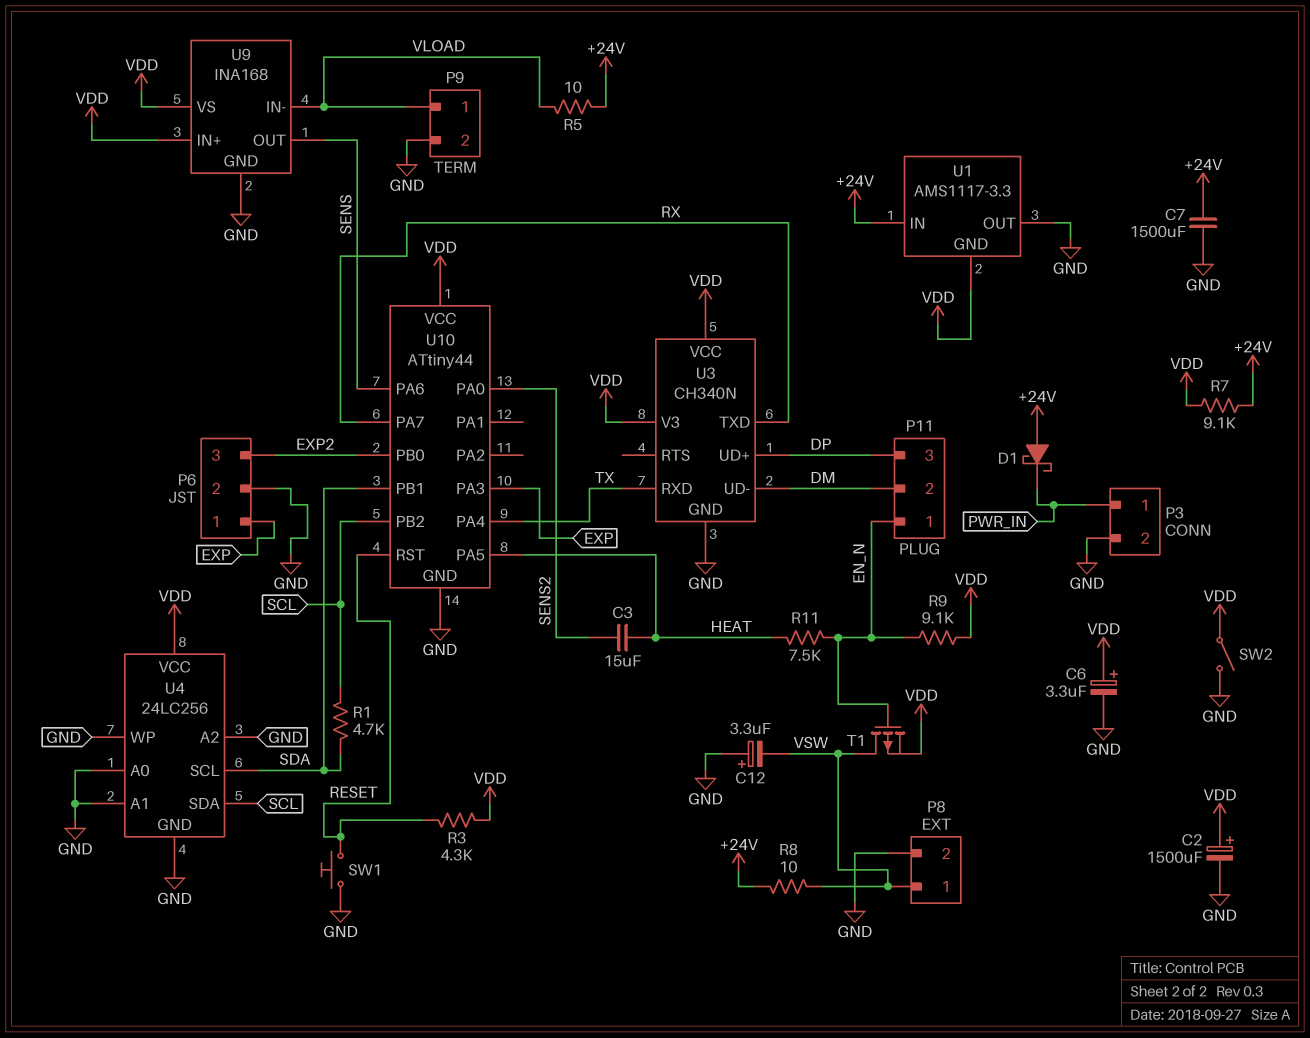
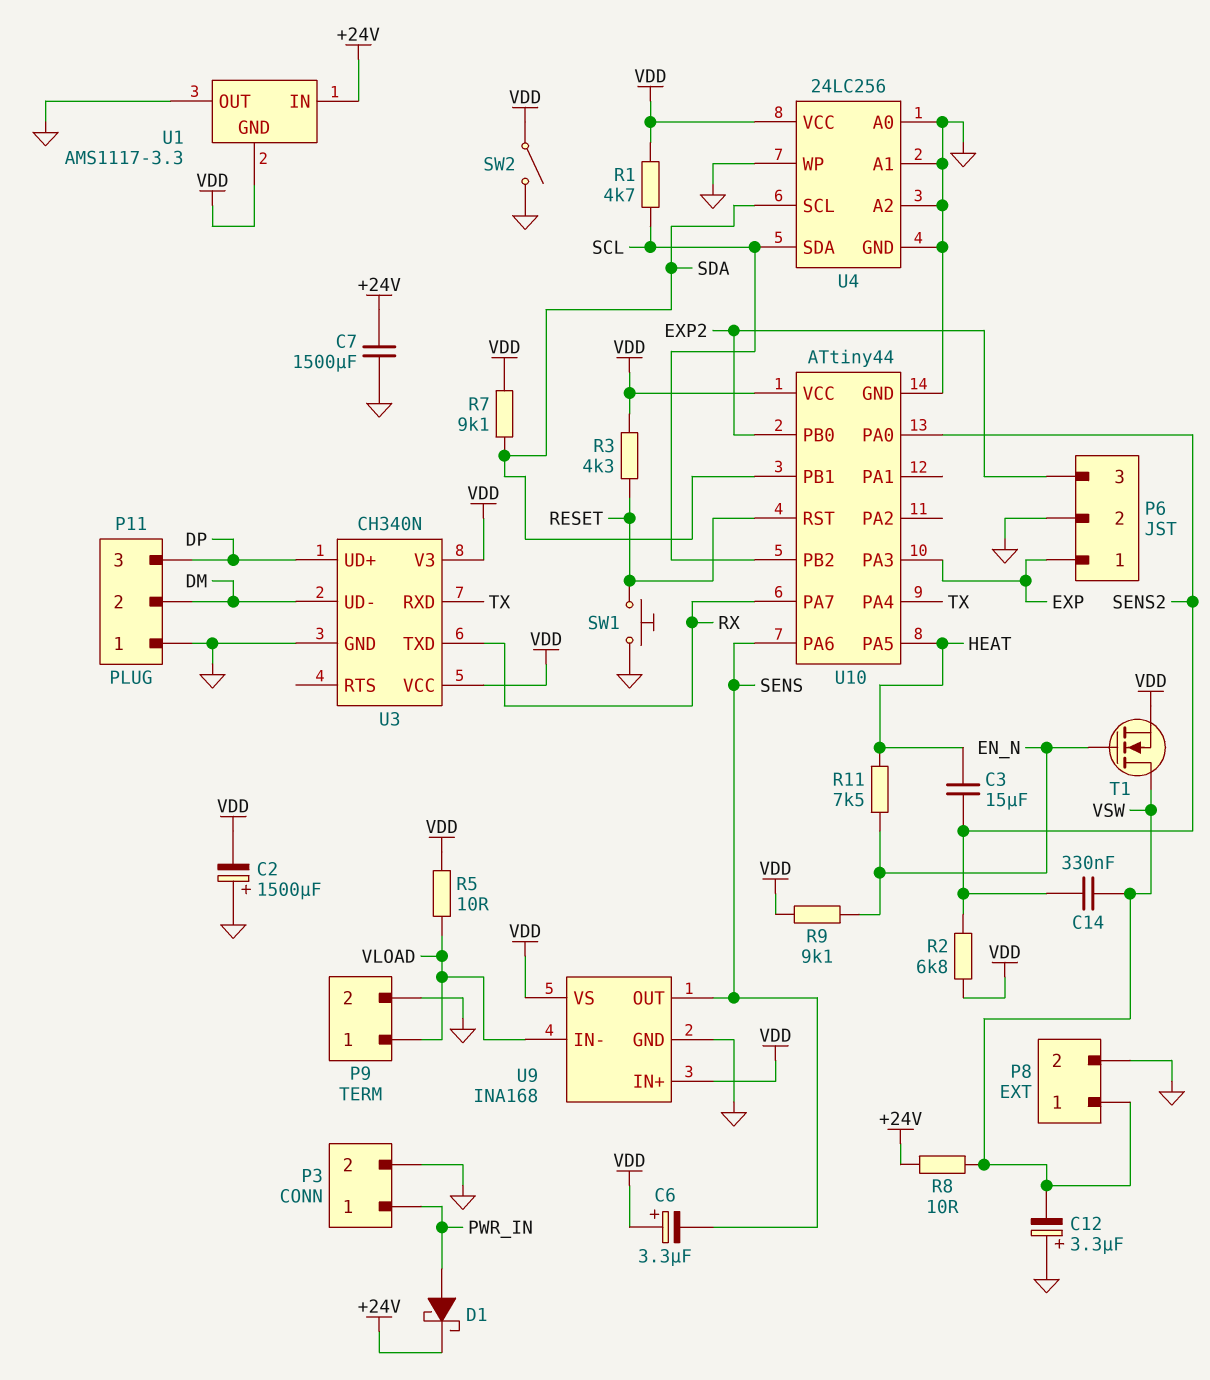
C2: 1500uF (plus VDD, minus GND) -> 1500uF (plus GND, minus VDD)
C6: 3.3uF (plus VDD, minus GND) -> 3.3uF (plus VDD, minus SENS)
C14: none -> 330nF (SENS2, VSW)
D1: schottky (A +24V, K PWR_IN) -> schottky (A PWR_IN, K +24V)
P11 pin 1: EN_N -> GND
R1: 4.7k (SCL, SDA) -> 4.7k (SCL, VDD)
R2: none -> 6.8k (SENS2, VDD)
R5: 10 (+24V, VLOAD) -> 10 (VDD, VLOAD)
R7: 9.1k (+24V, VDD) -> 9.1k (SDA, VDD)
T1: PMOS (G EN_N, D VSW, S VDD) -> NMOS (G EN_N, D VSW, S VDD)

